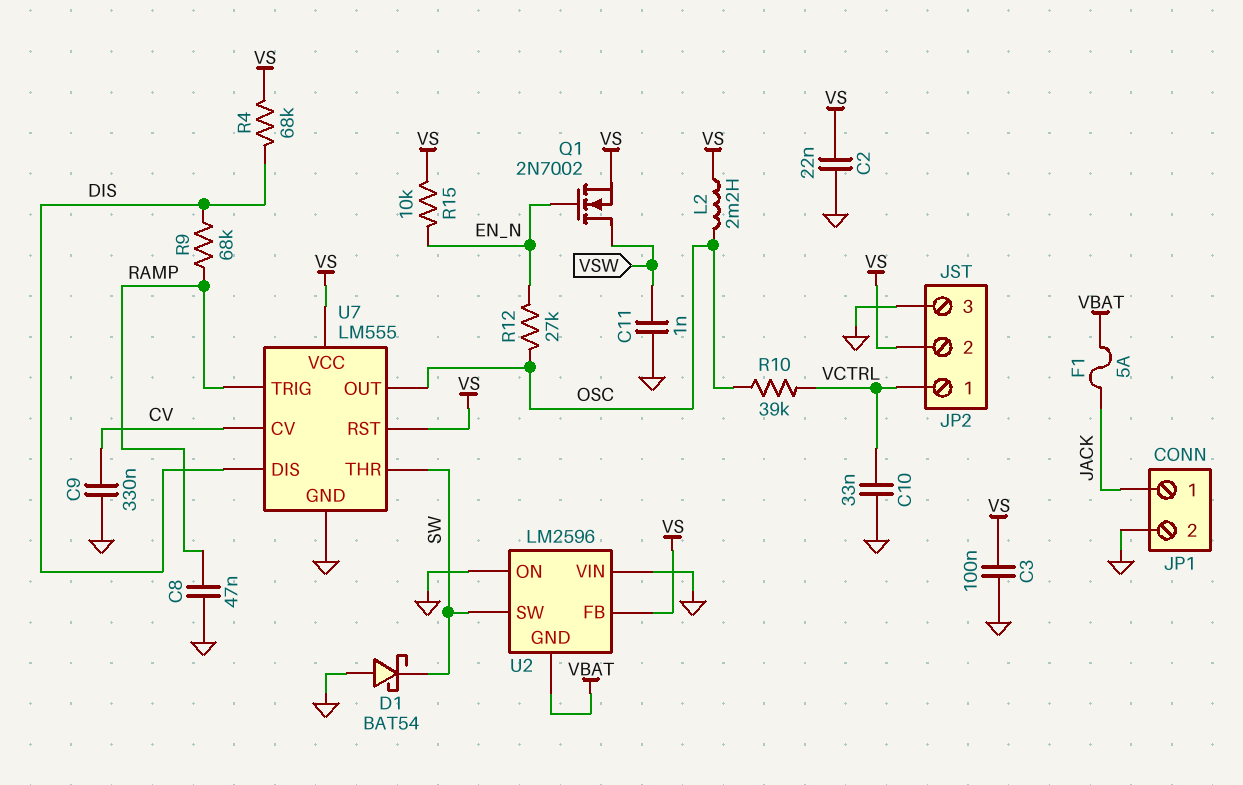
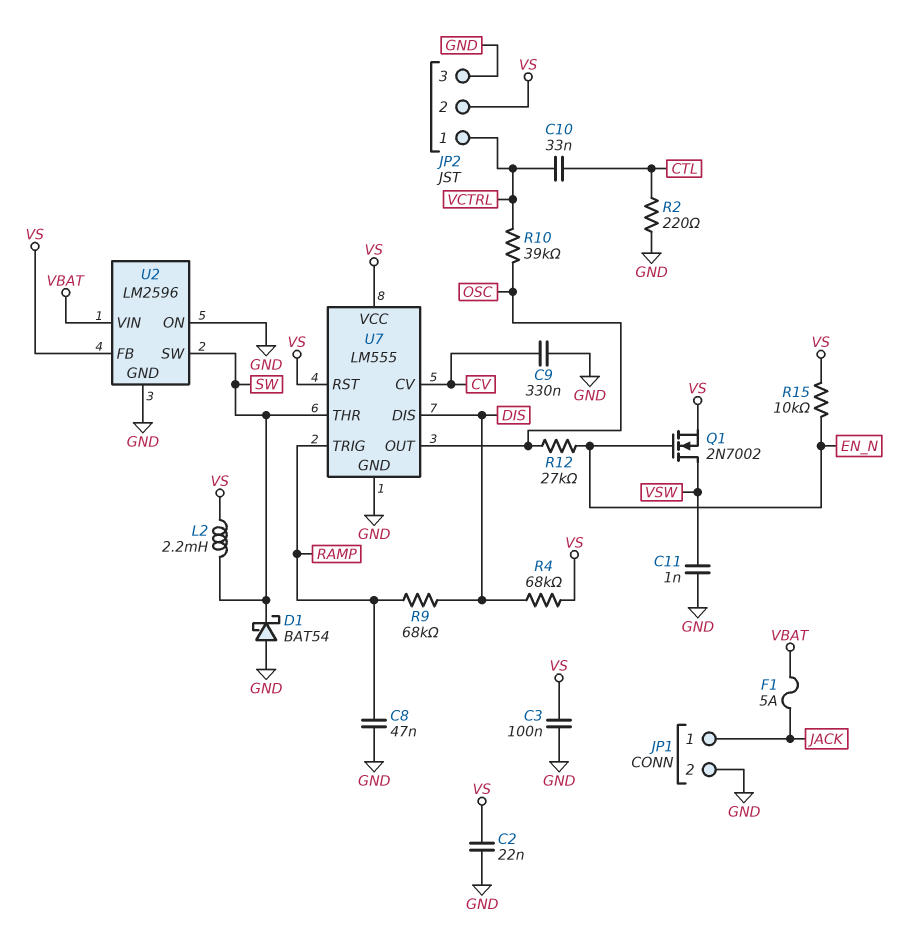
C10: 33nF (GND, VCTRL) -> 33nF (CTL, VCTRL)
L2: 2.2mH (OSC, VS) -> 2.2mH (SW, VS)
R2: none -> 220 (CTL, GND)
U2 pin GND: VBAT -> GND
U2 pin VIN: GND -> VBAT

